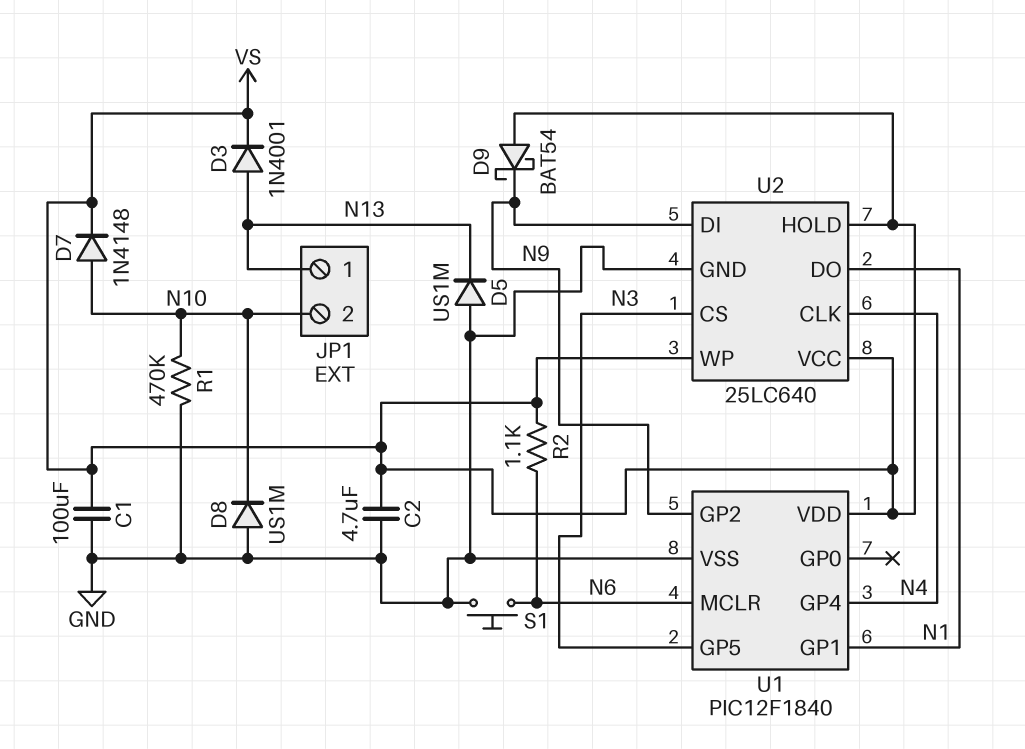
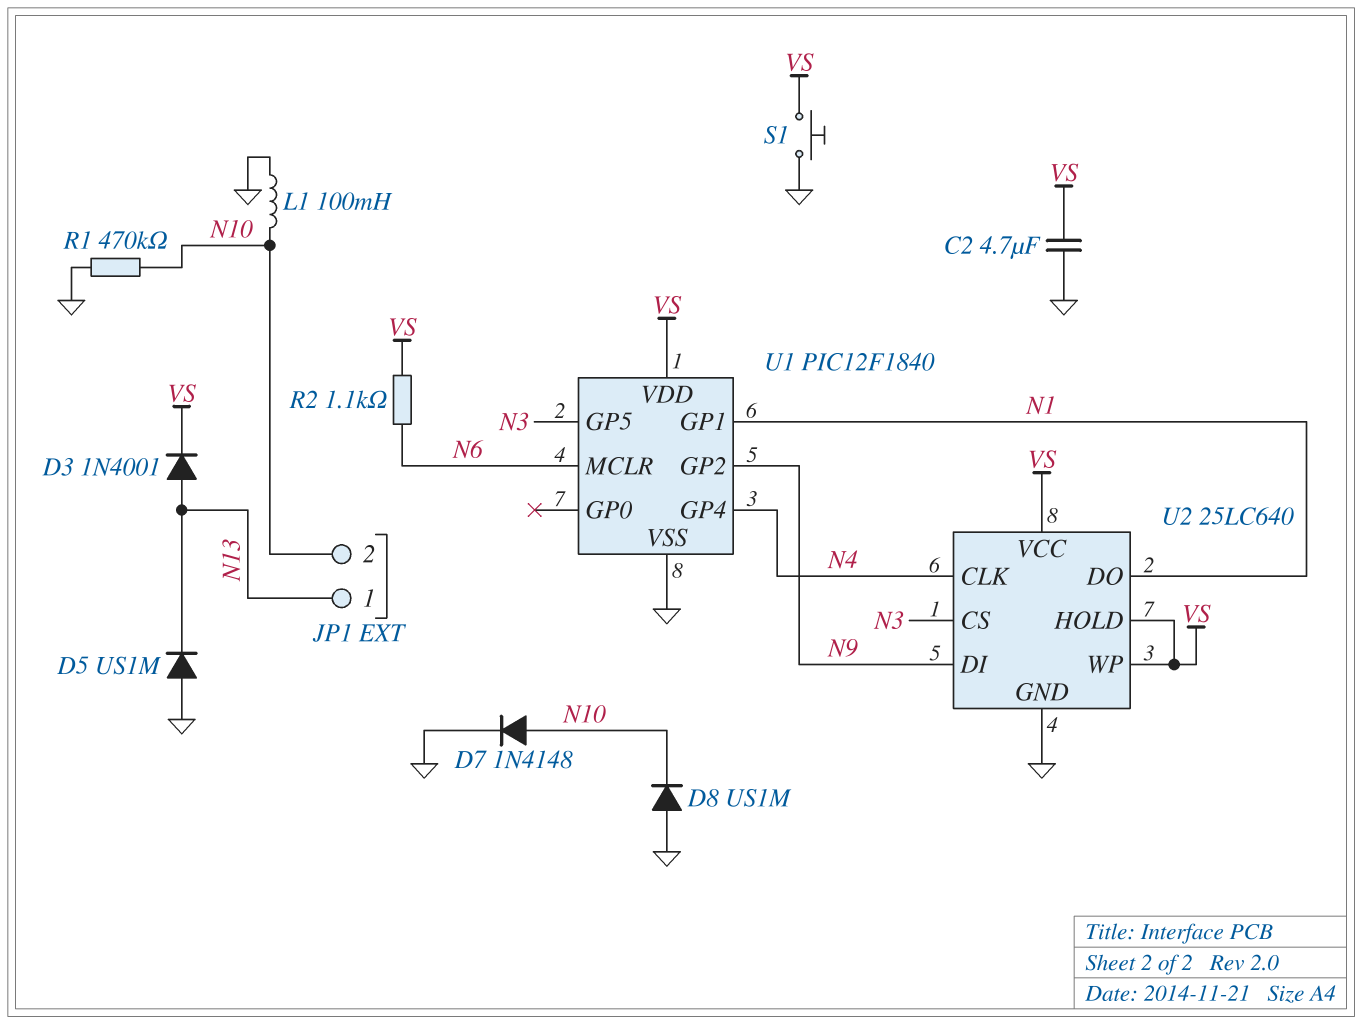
C1: 100uF (GND, VS) -> none
D7: diode 1N4148 (A N10, K VS) -> diode 1N4148 (A N10, K GND)
D9: schottky BAT54 (A VS, K N9) -> none
L1: none -> 100mH (GND, N10)
S1: button (GND, N6) -> button (GND, VS)

